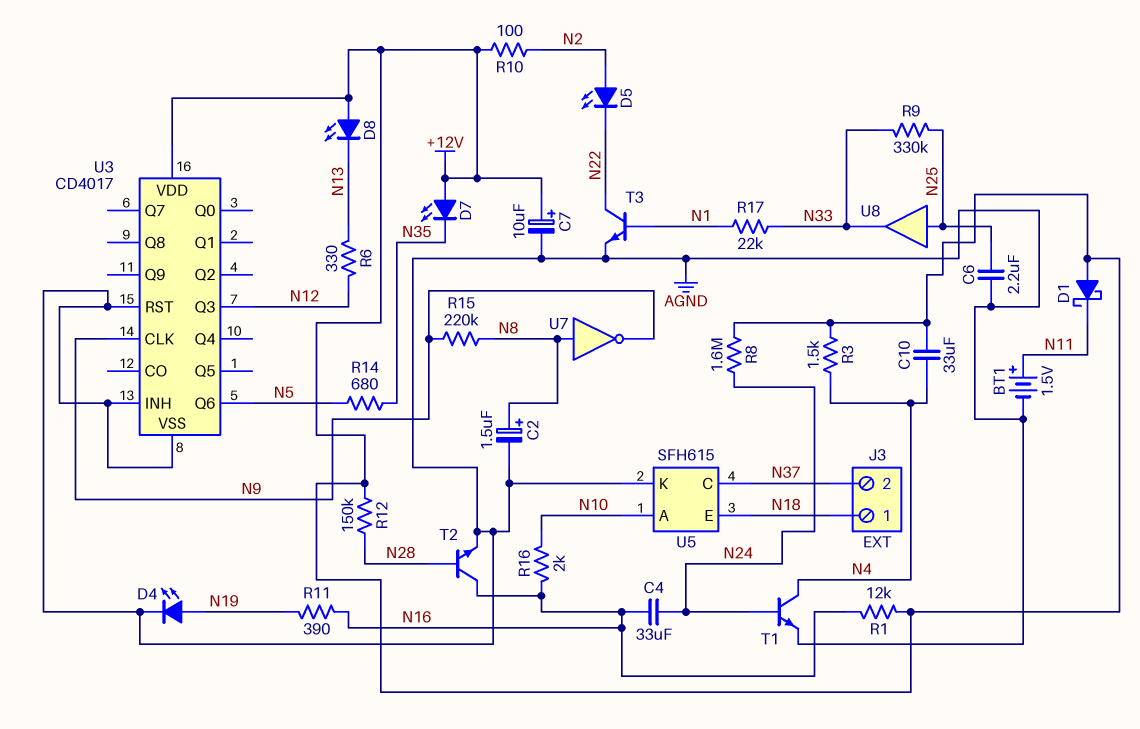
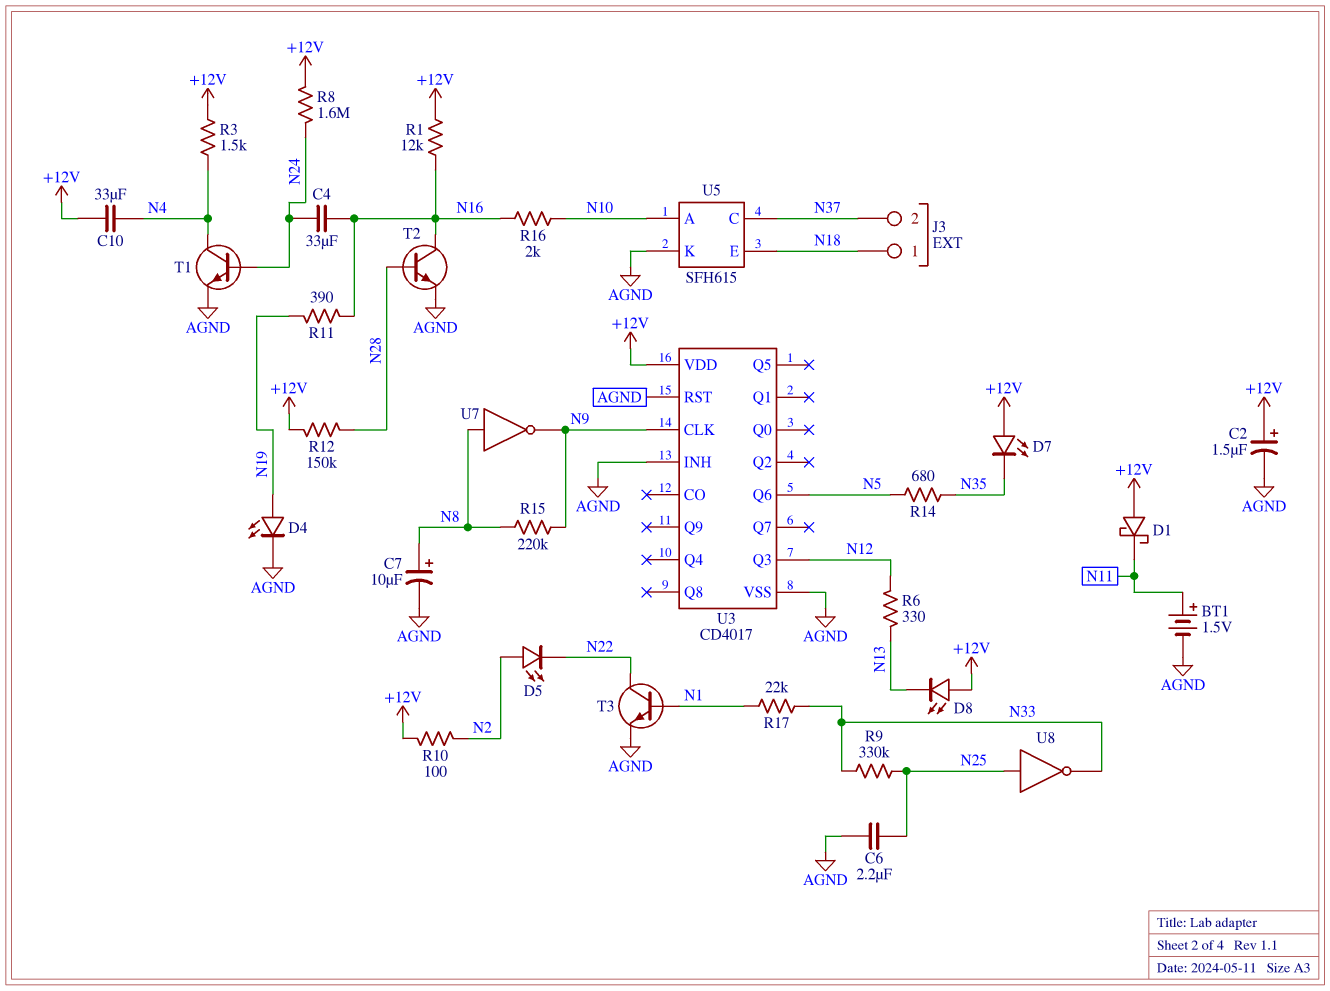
C2: 1.5uF (plus N8, minus AGND) -> 1.5uF (plus +12V, minus AGND)
C7: 10uF (plus +12V, minus AGND) -> 10uF (plus N8, minus AGND)
U8: buffer (in N25, out N33) -> NOT (in N25, out N33)

